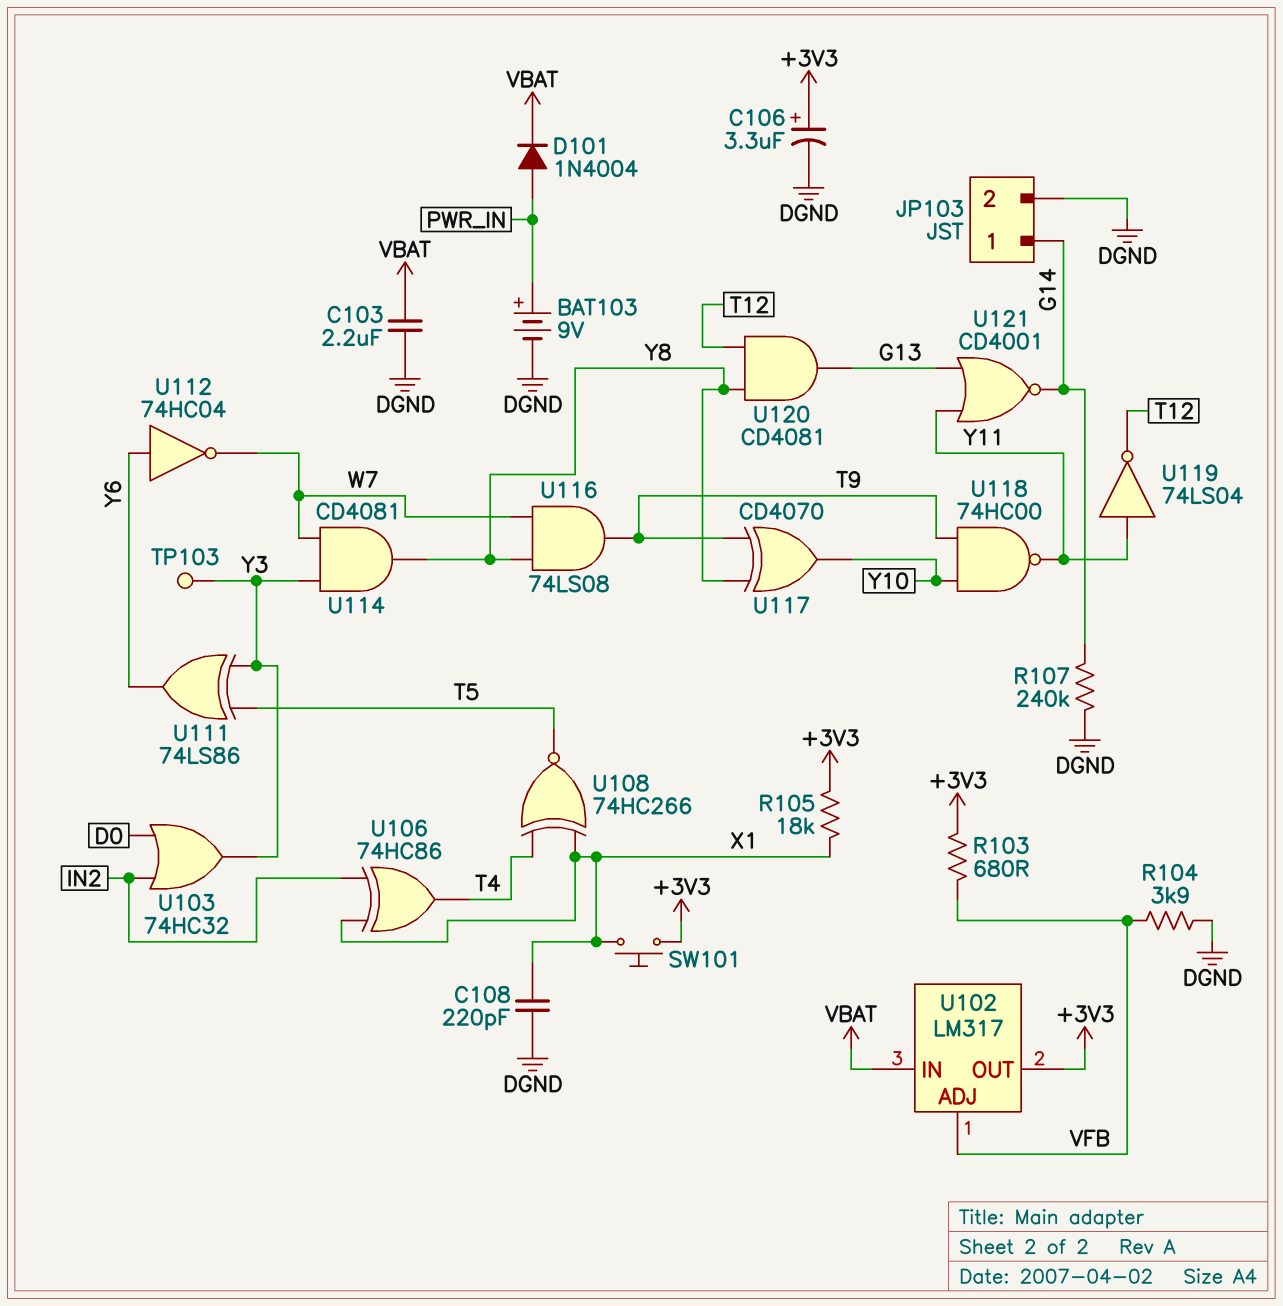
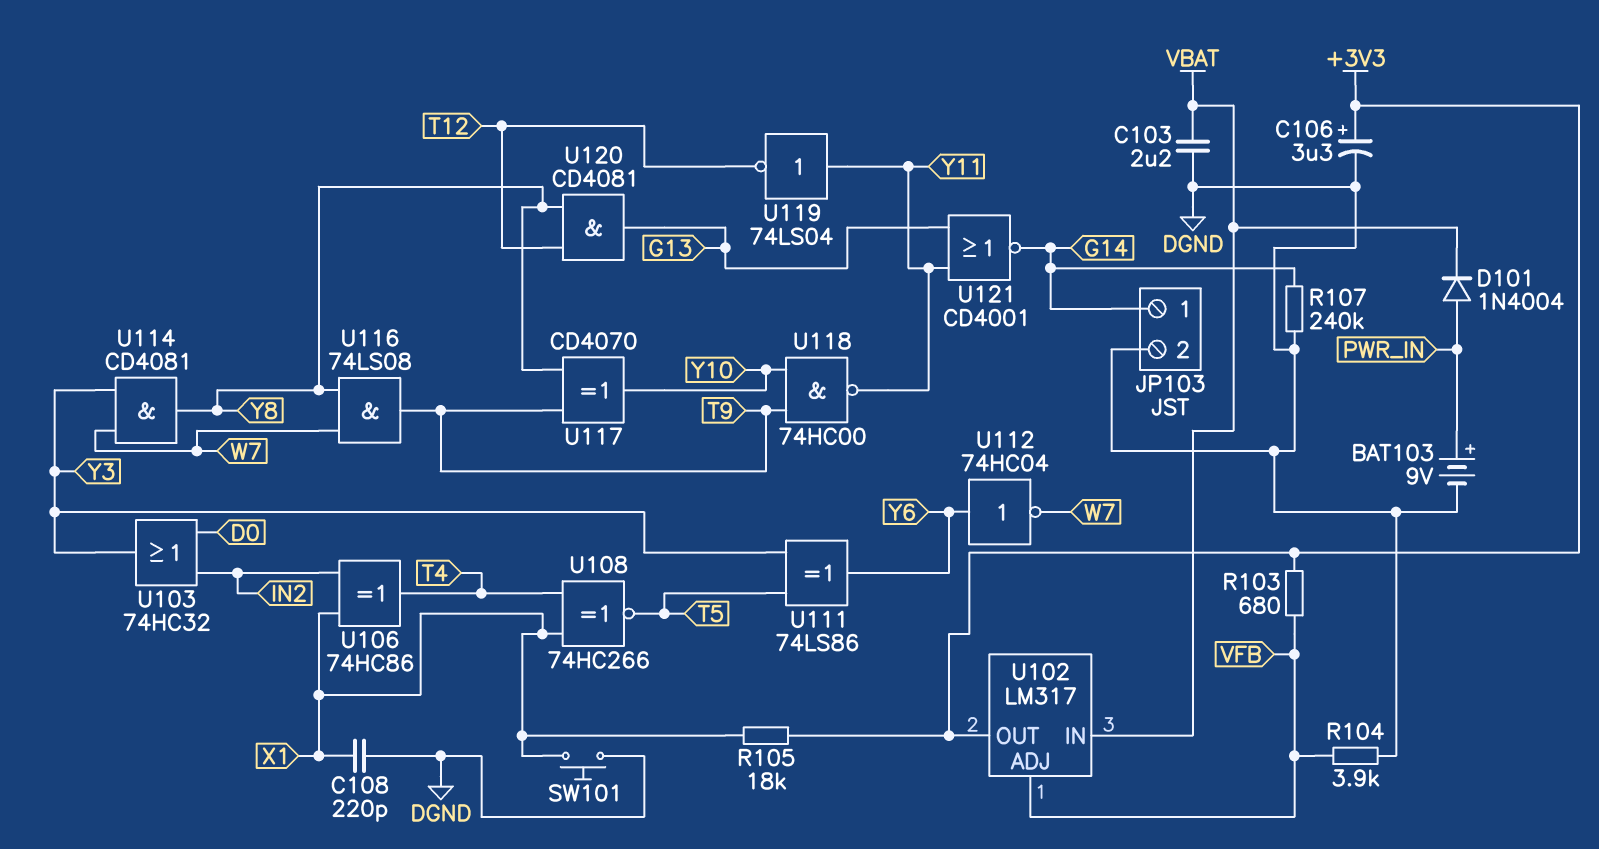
SW101: button (+3V3, X1) -> button (DGND, X1)
TP103: test point (Y3) -> none

